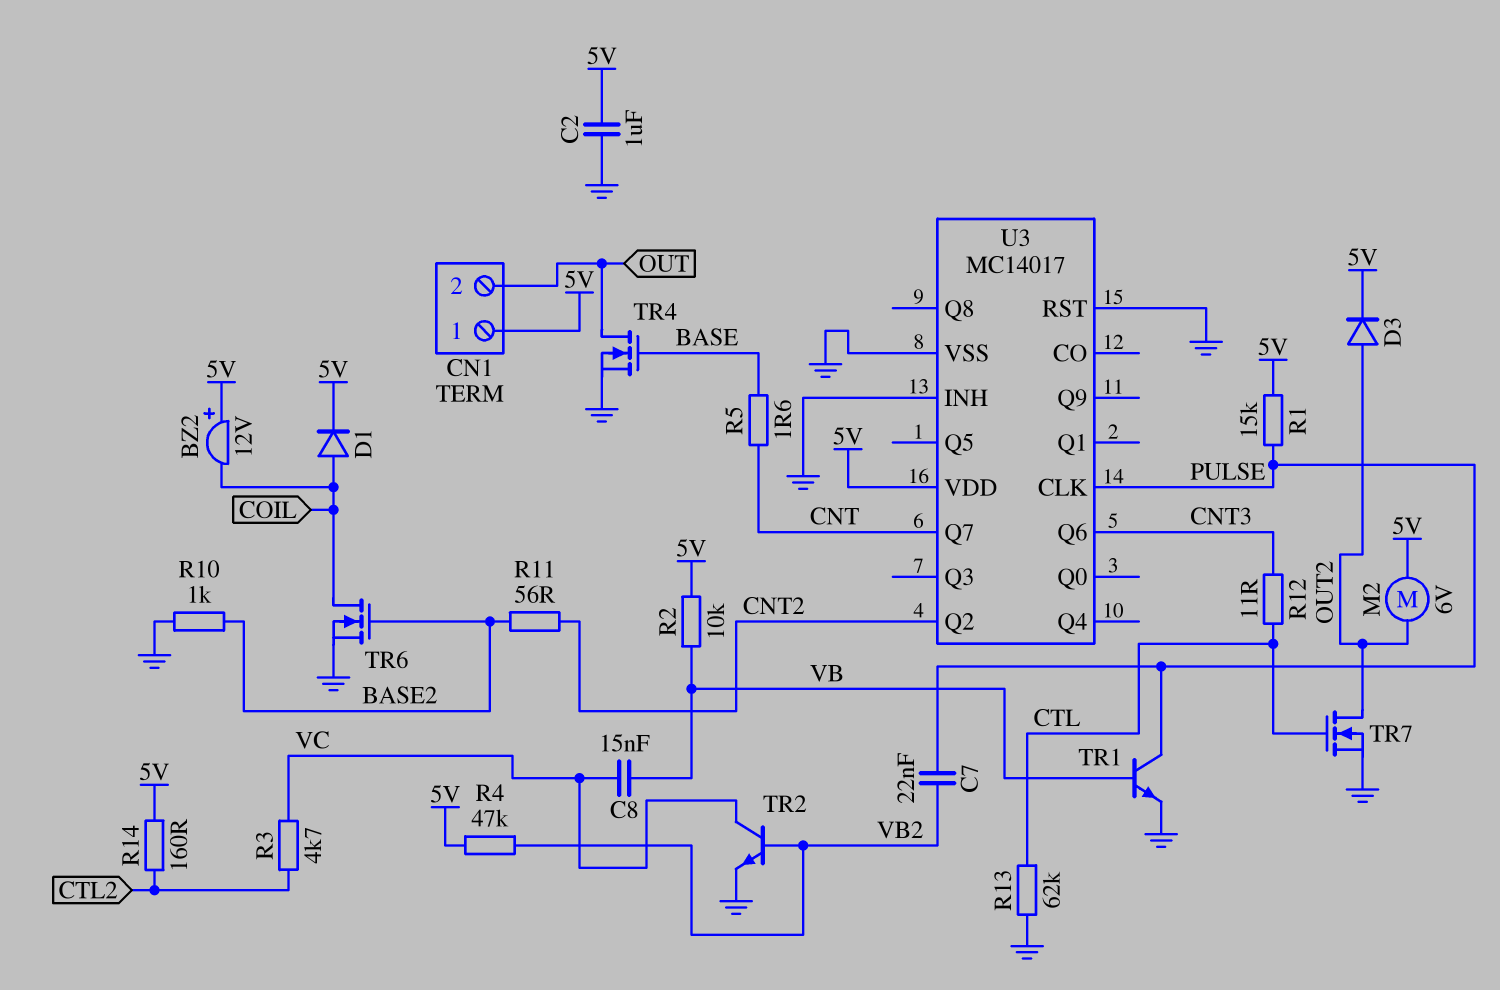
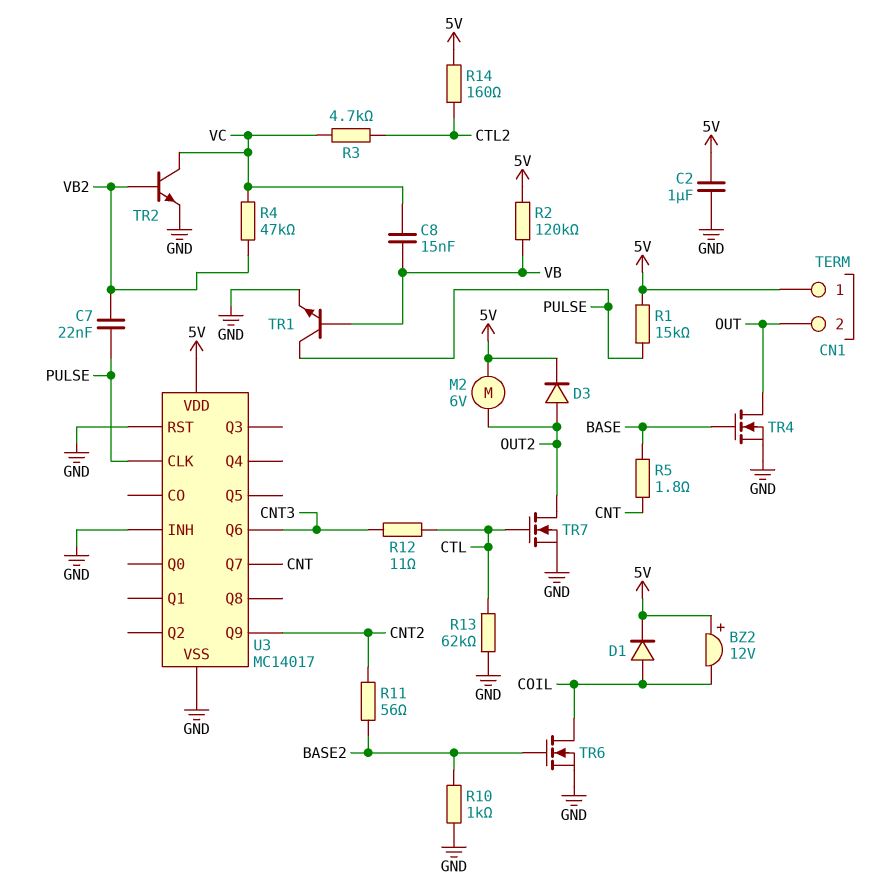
R2: 10k (5V, VB) -> 120k (5V, VB)
R4: 47k (5V, VB2) -> 47k (VB2, VC)
R5: 1.6 (BASE, CNT) -> 1.8 (BASE, CNT)
U3 pin Q2: CNT2 -> none
U3 pin Q9: none -> CNT2

